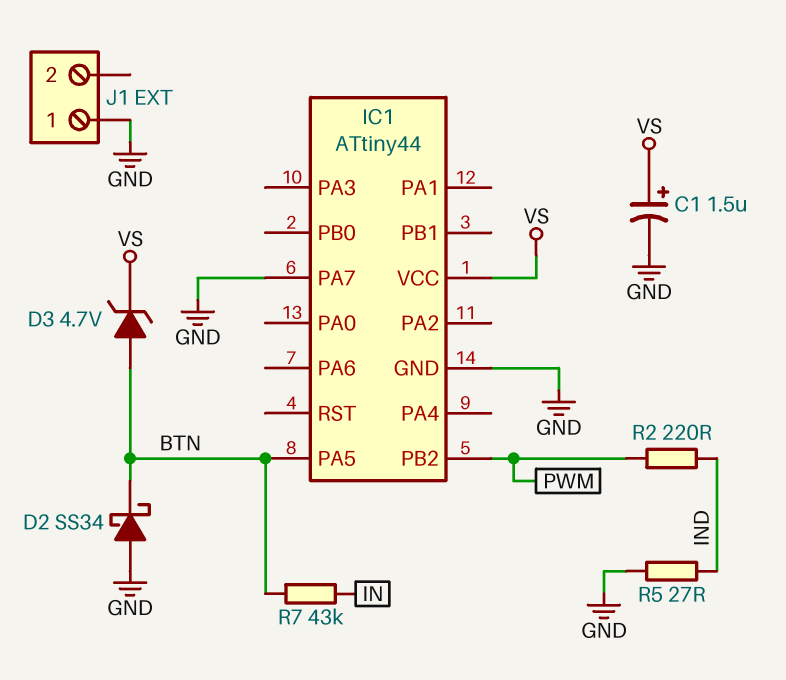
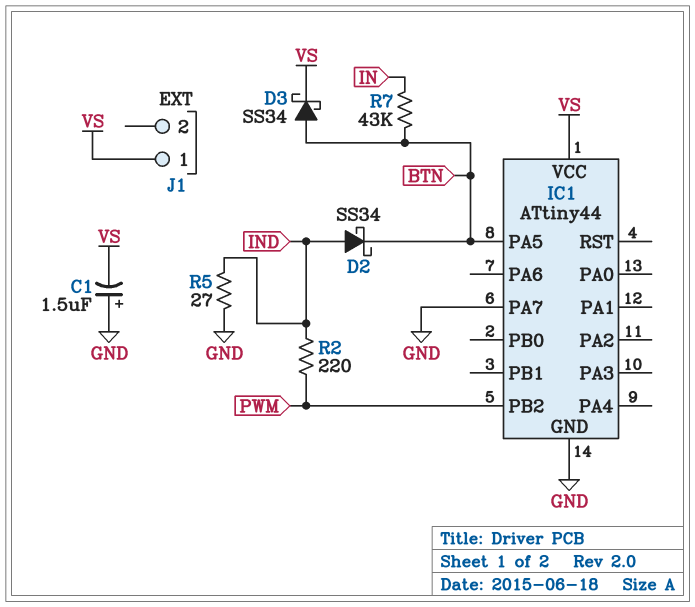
C1: 1.5uF (plus VS, minus GND) -> 1.5uF (plus GND, minus VS)
D2: schottky SS34 (A GND, K BTN) -> schottky SS34 (A IND, K BTN)
D3: zener 4.7V (A BTN, K VS) -> schottky SS34 (A BTN, K VS)
J1 pin 1: GND -> VS

